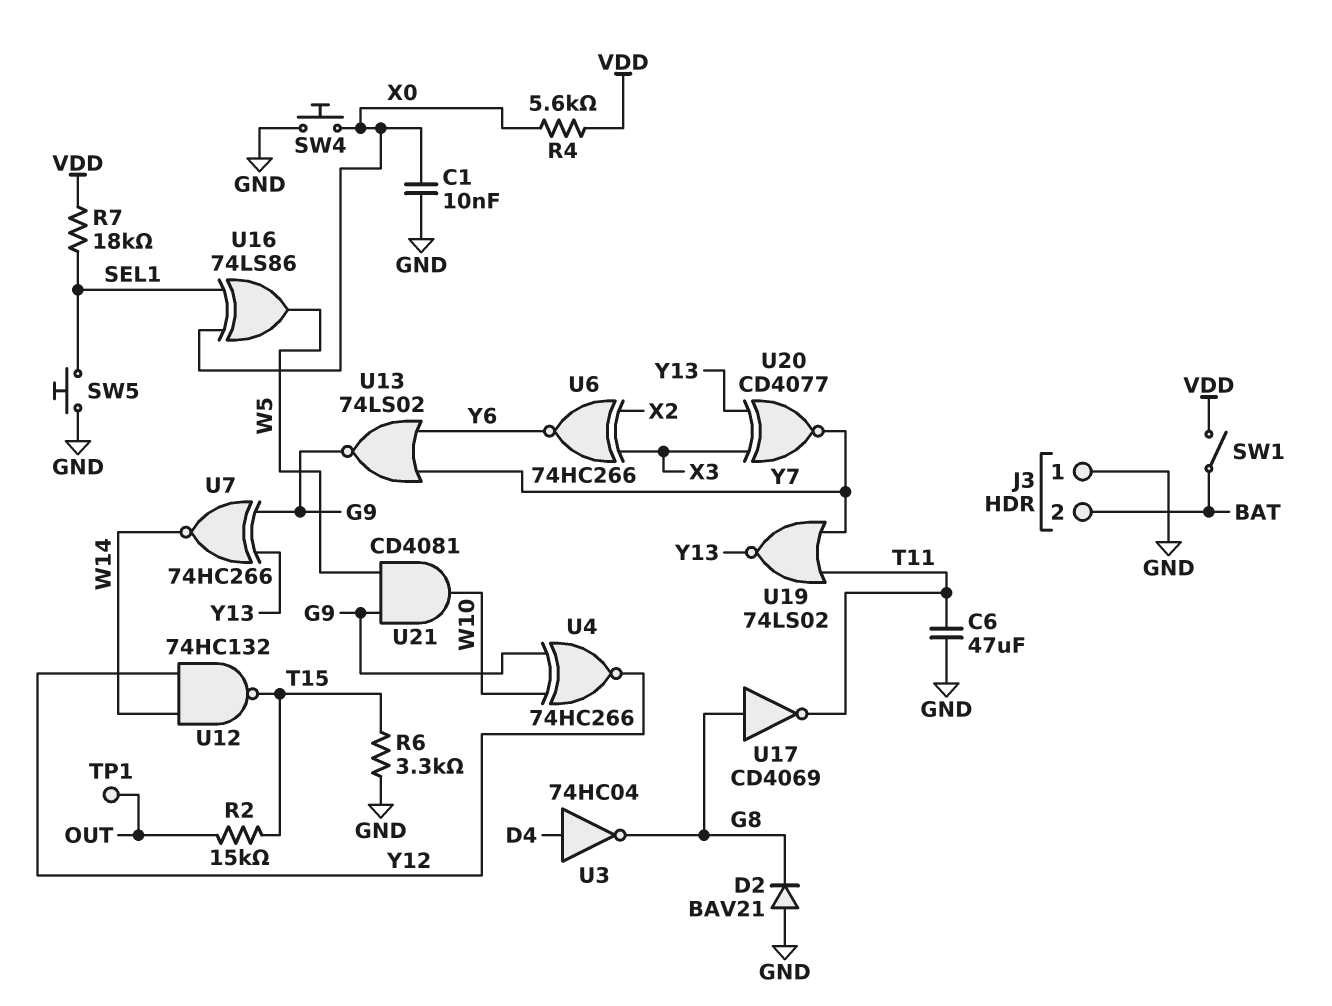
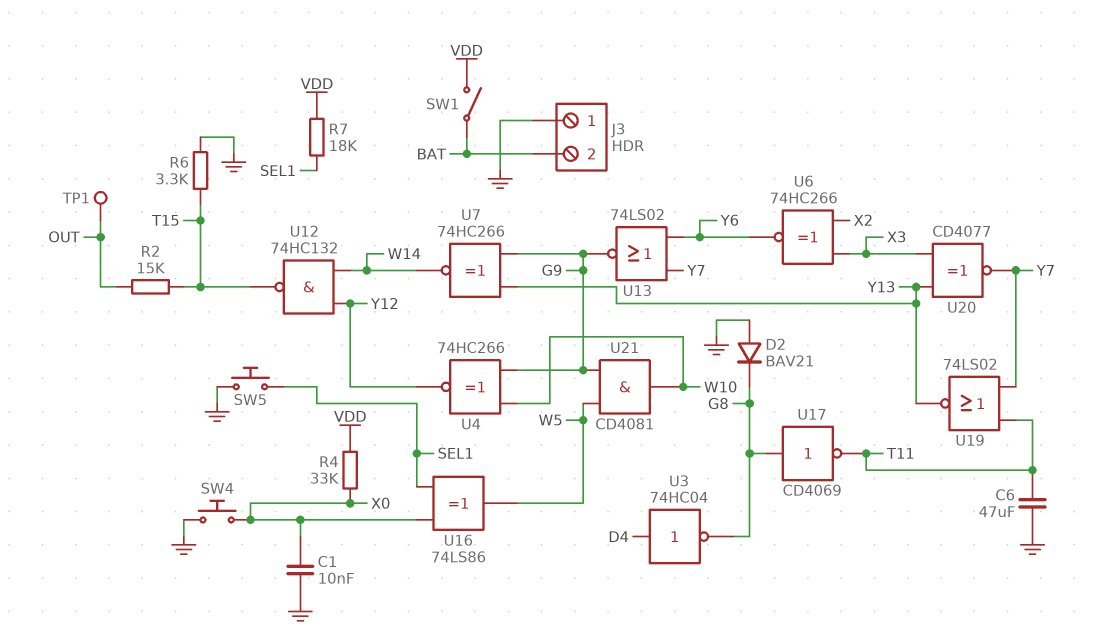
R4: 5.6k (VDD, X0) -> 33k (VDD, X0)

